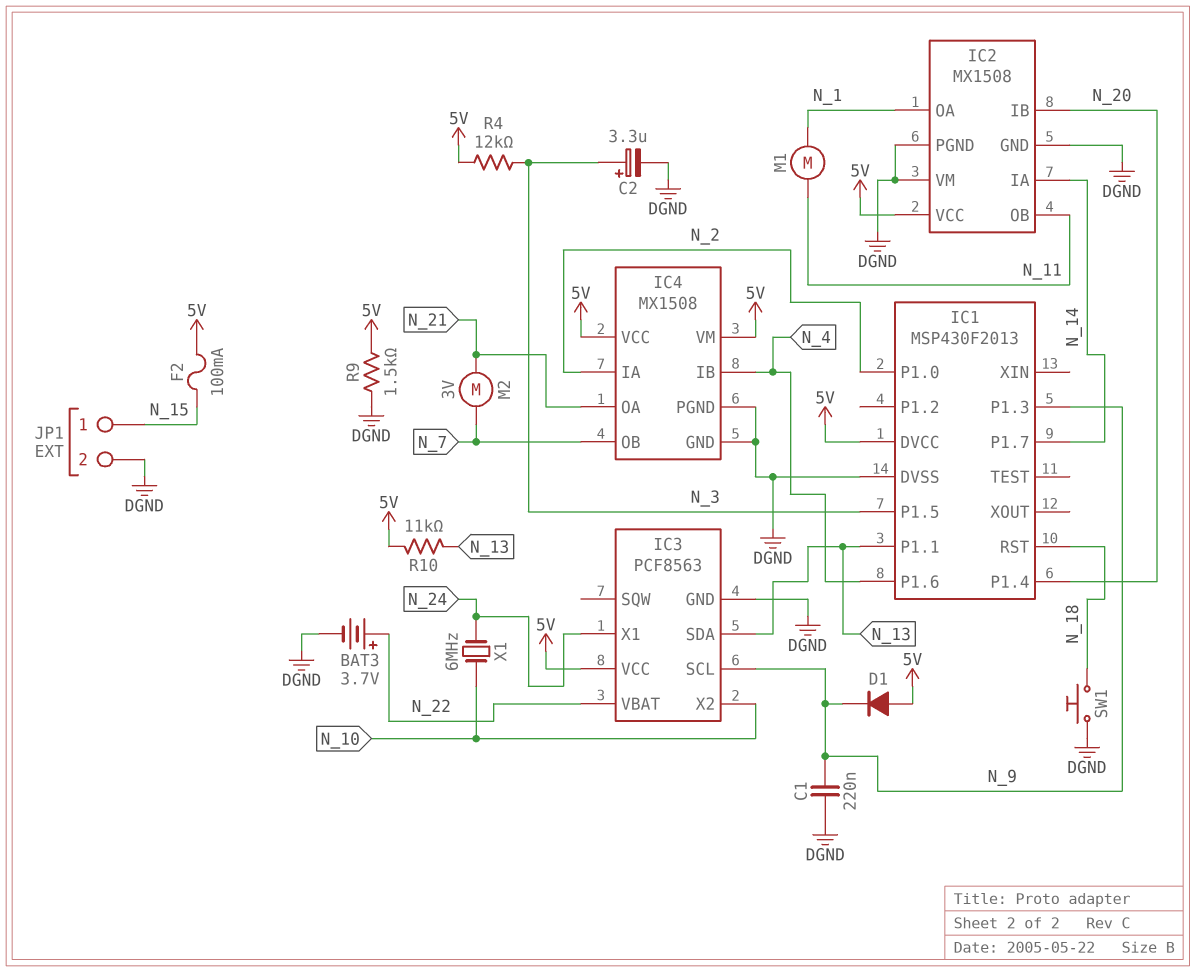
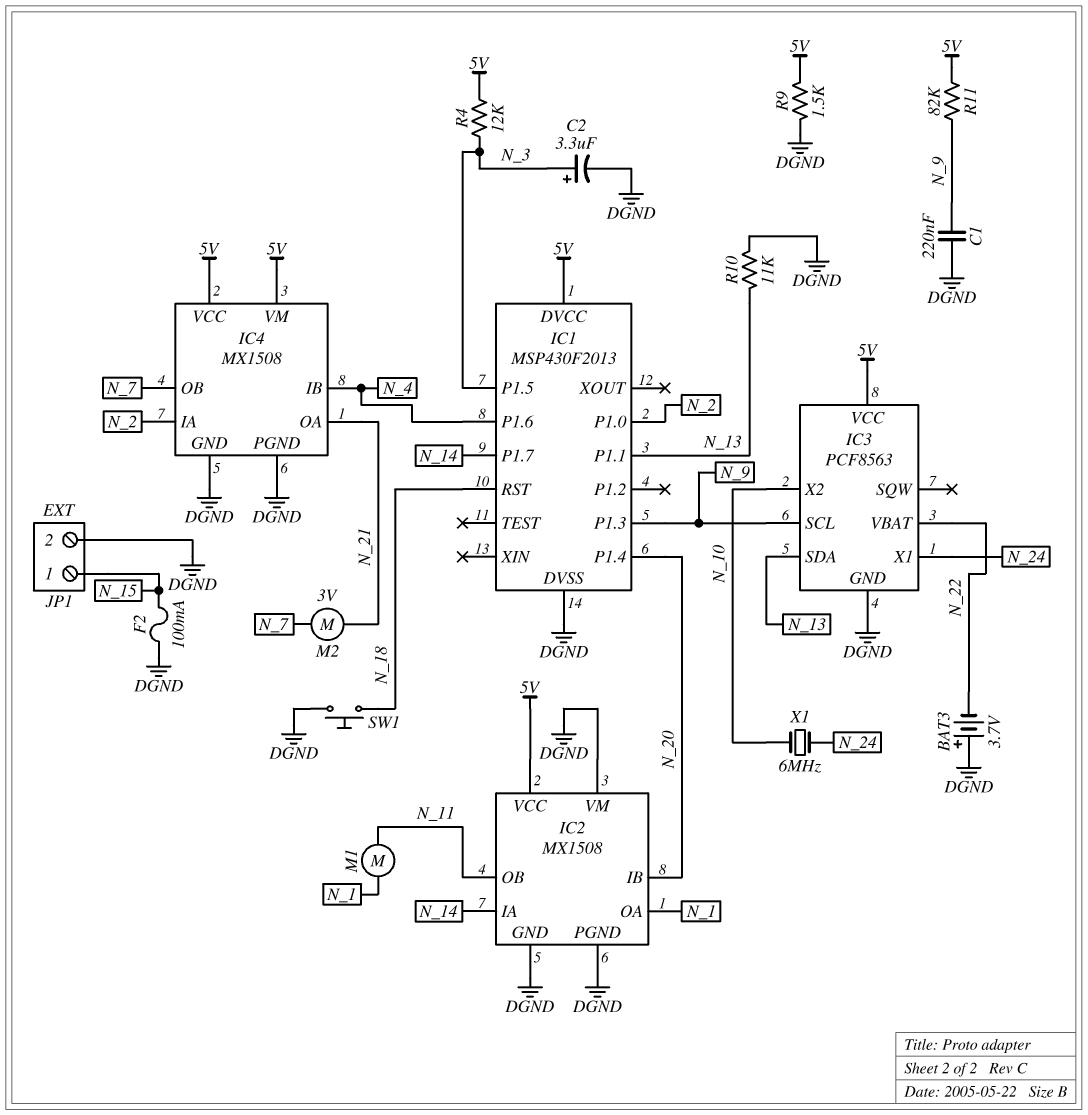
BAT3: 3.7V (plus N_22, minus DGND) -> 3.7V (plus DGND, minus N_22)
D1: diode (A 5V, K N_9) -> none
F2: 100mA (5V, N_15) -> 100mA (DGND, N_15)
R10: 11k (5V, N_13) -> 11k (DGND, N_13)
R11: none -> 82k (5V, N_9)

